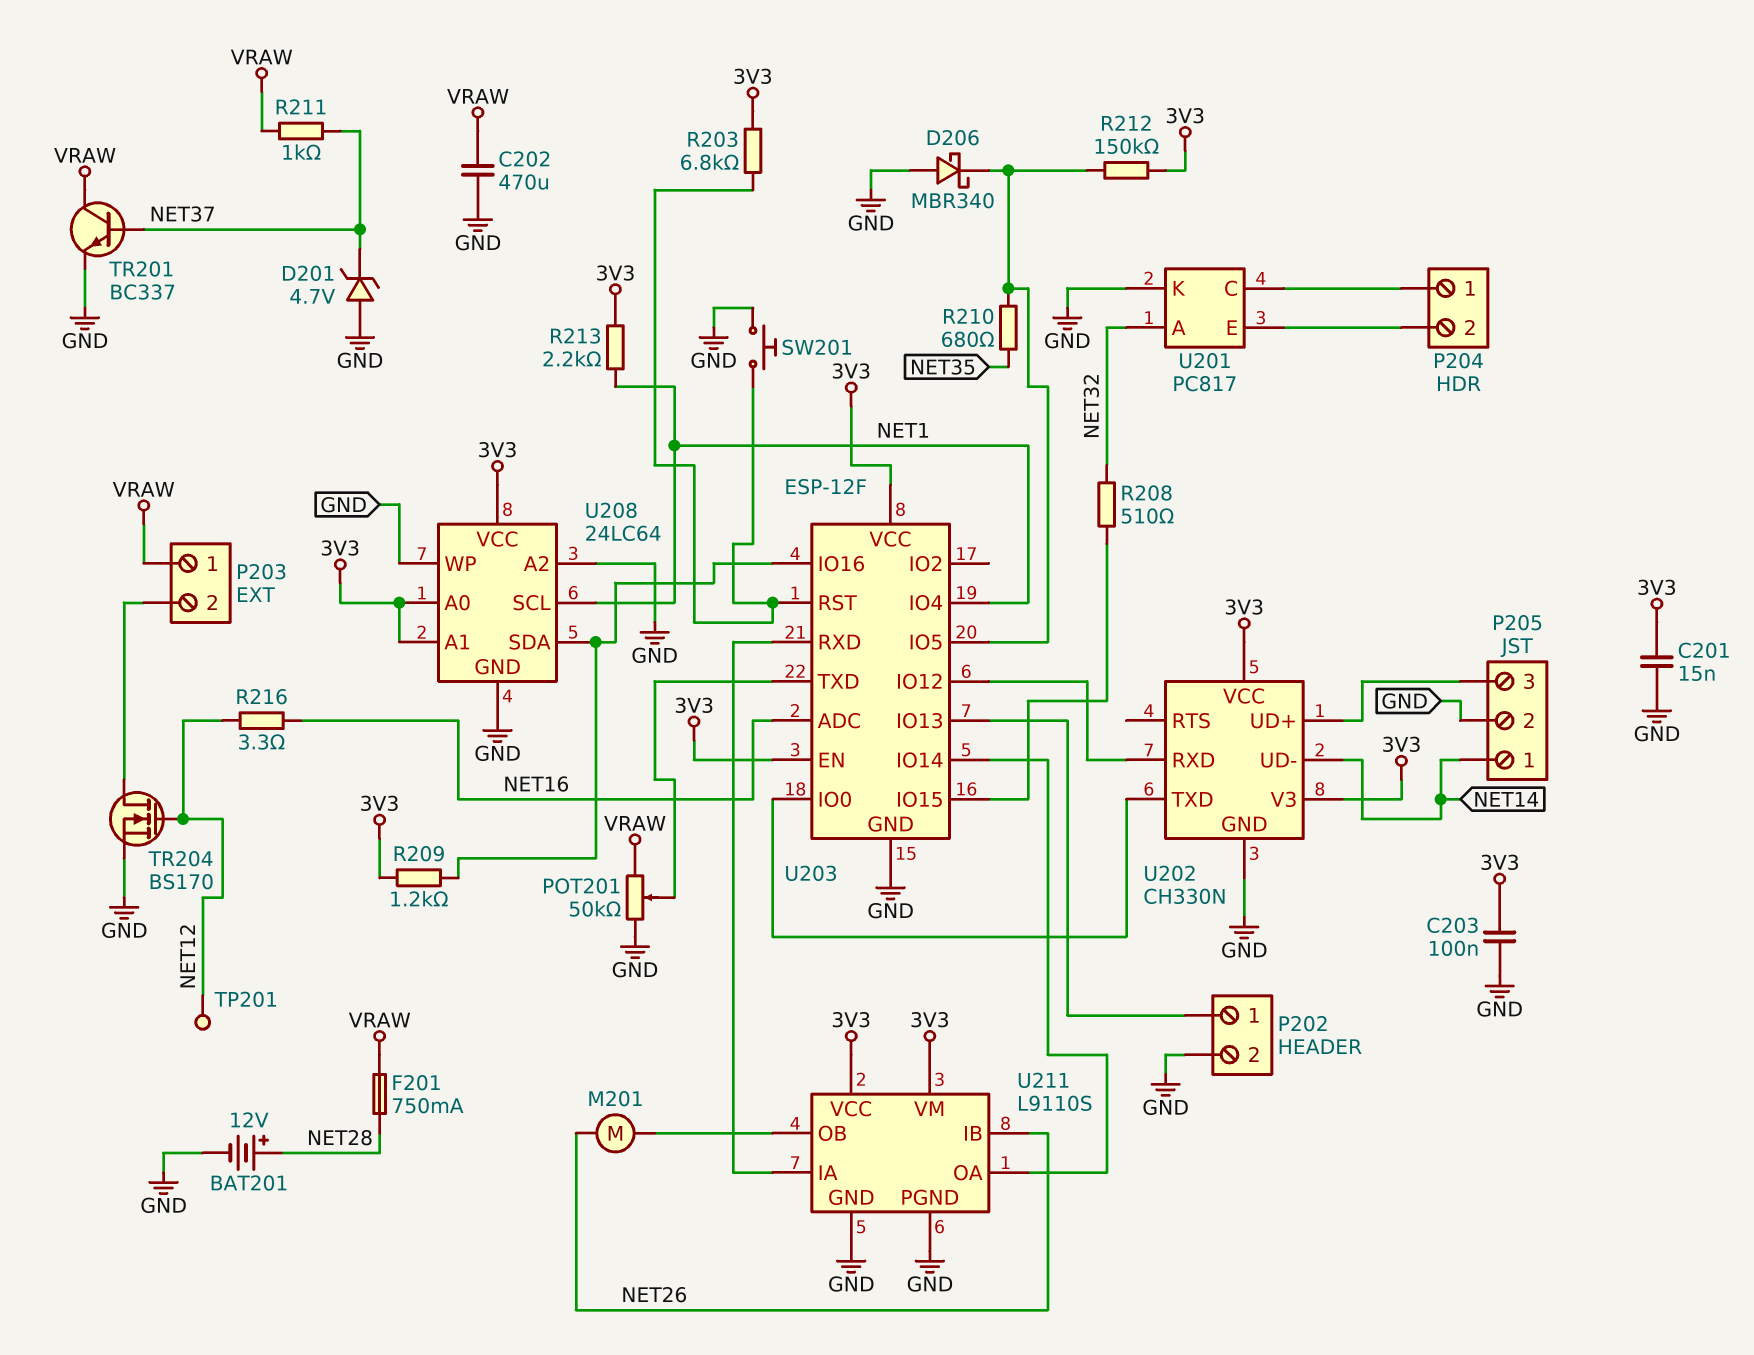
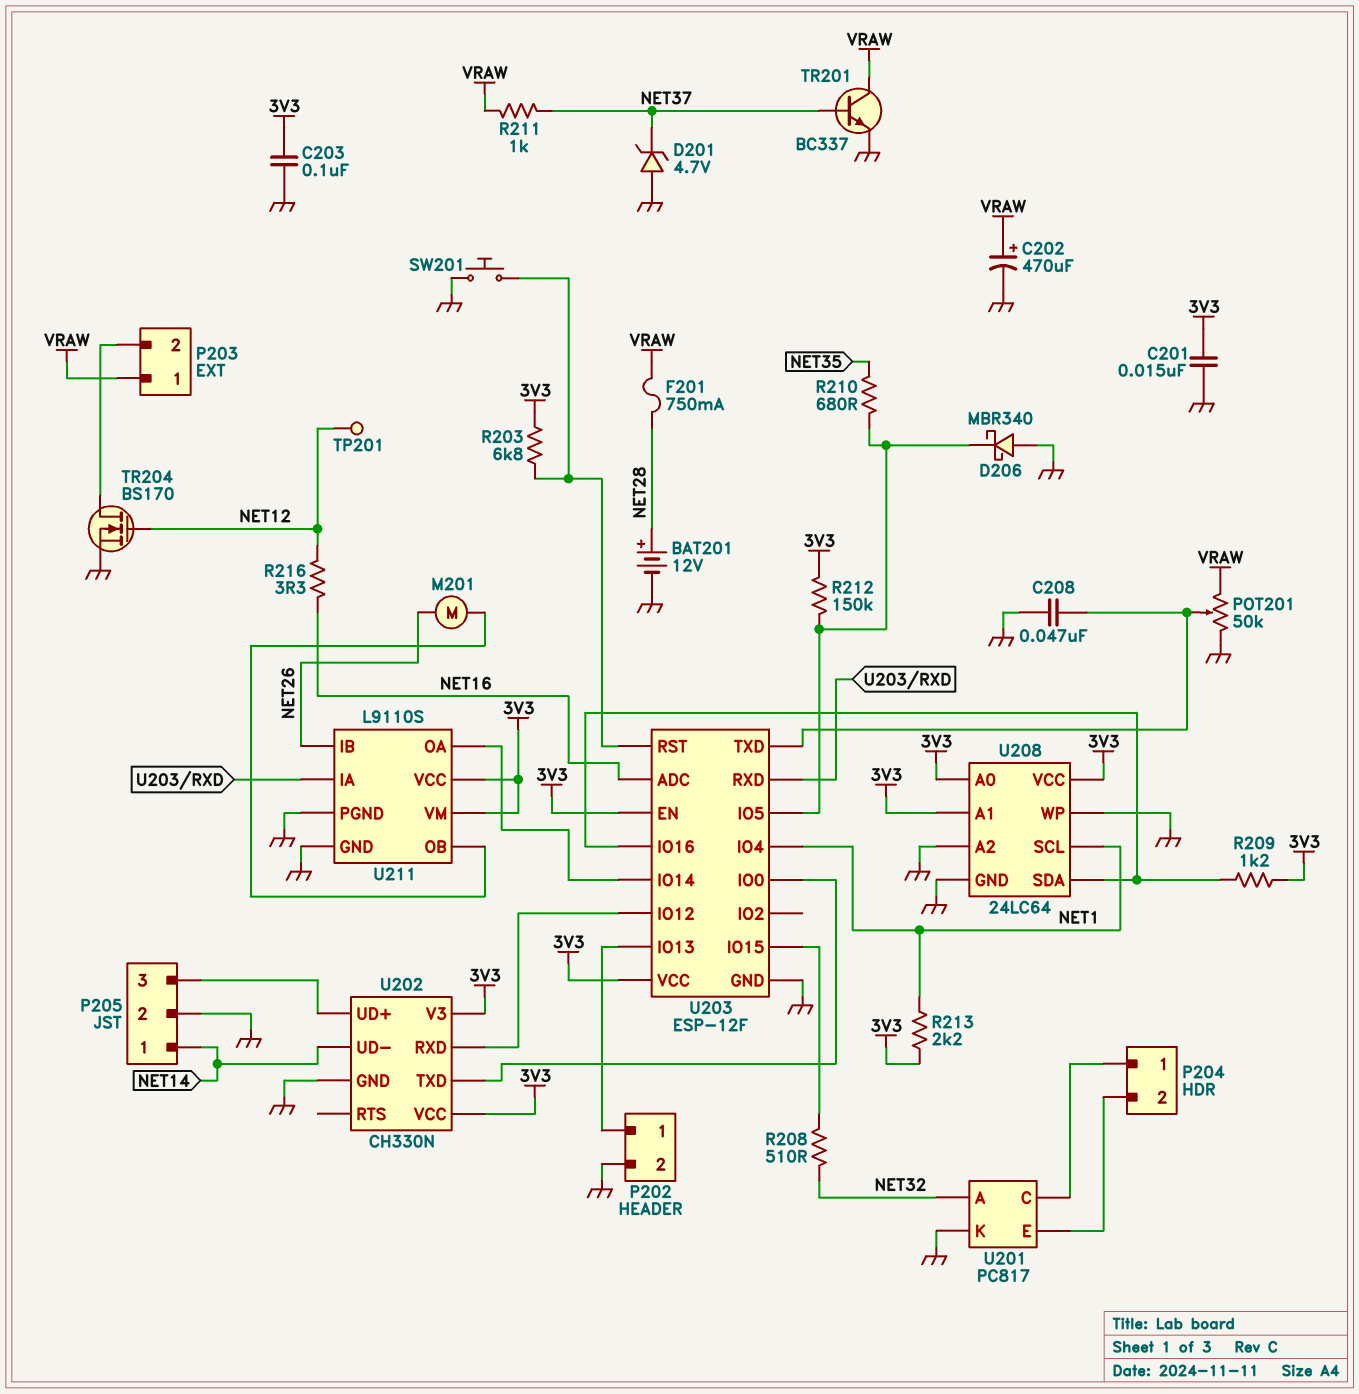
C202: 470uF (GND, VRAW) -> 470uF (plus VRAW, minus GND)
C208: none -> 47nF (GND, U203/TXD)

